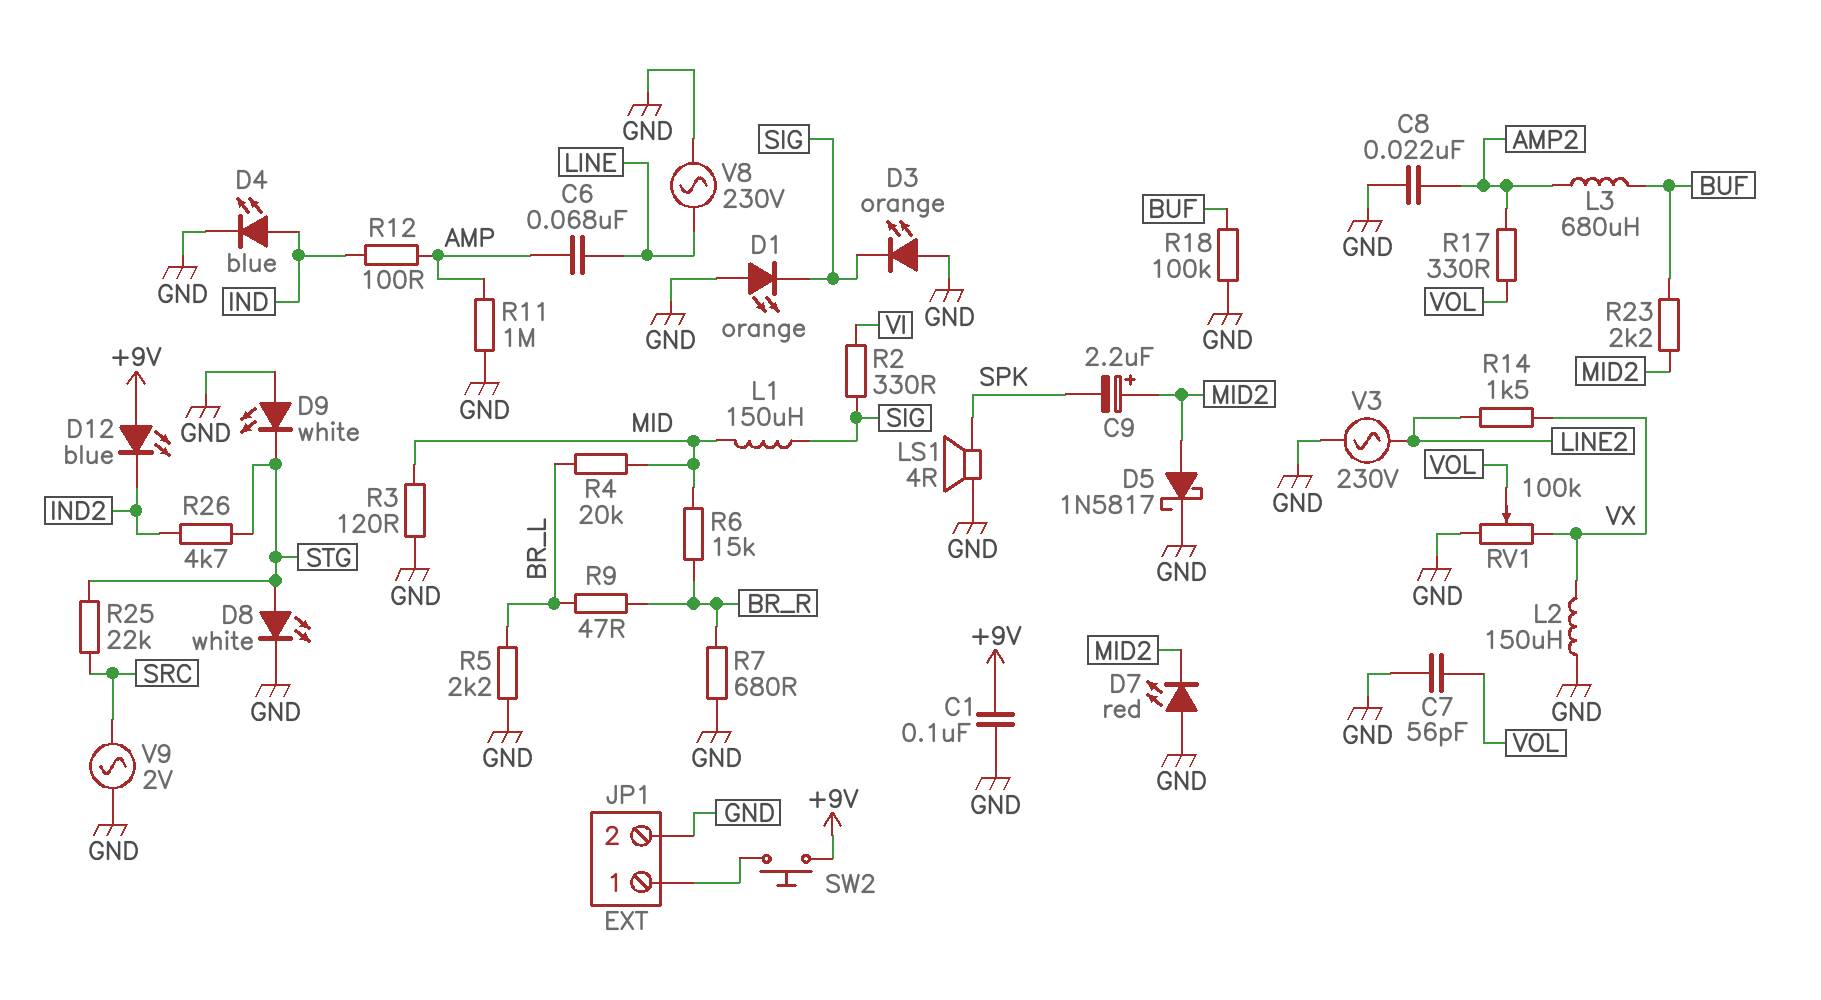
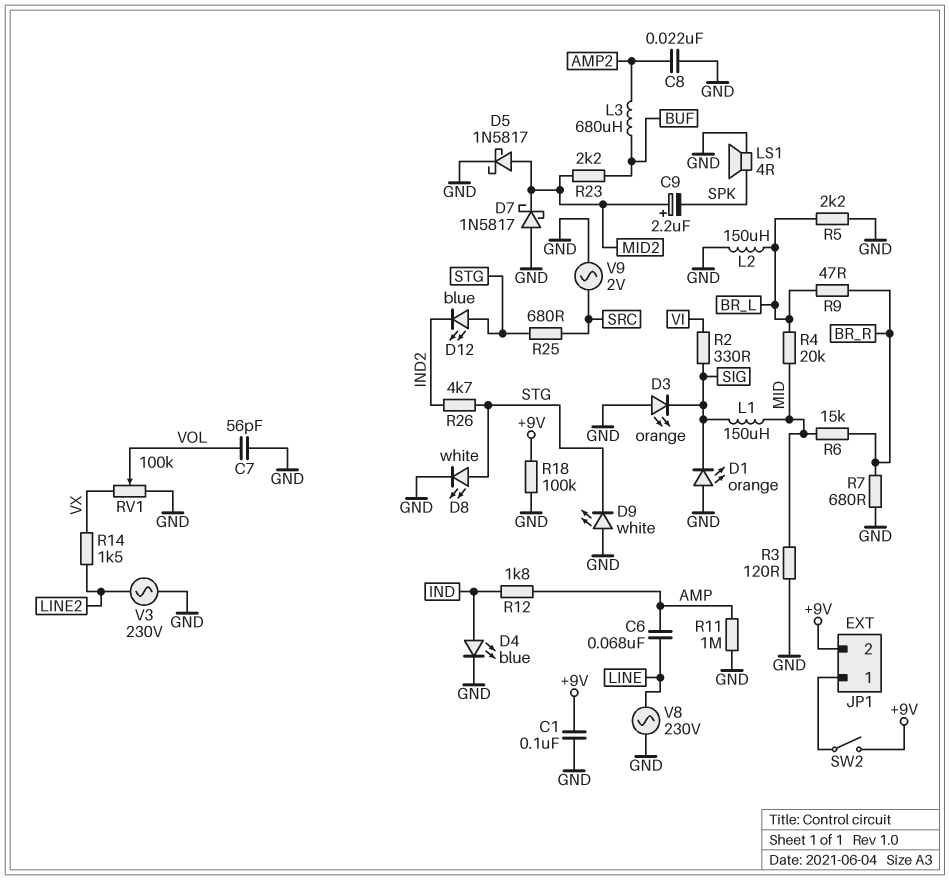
D7: LED red (A GND, K MID2) -> schottky 1N5817 (A GND, K MID2)
D12: LED blue (A +9V, K IND2) -> LED blue (A STG, K IND2)
JP1 pin 2: GND -> +9V
L2: 150uH (GND, VX) -> 150uH (BR_L, GND)
R12: 100 (AMP, IND) -> 1.8k (AMP, IND)
R17: 330 (AMP2, VOL) -> none
R18: 100k (BUF, GND) -> 100k (+9V, GND)
R25: 22k (SRC, STG) -> 680 (SRC, STG)
SW2: button (+9V, JP1/1) -> switch (+9V, JP1/1)

